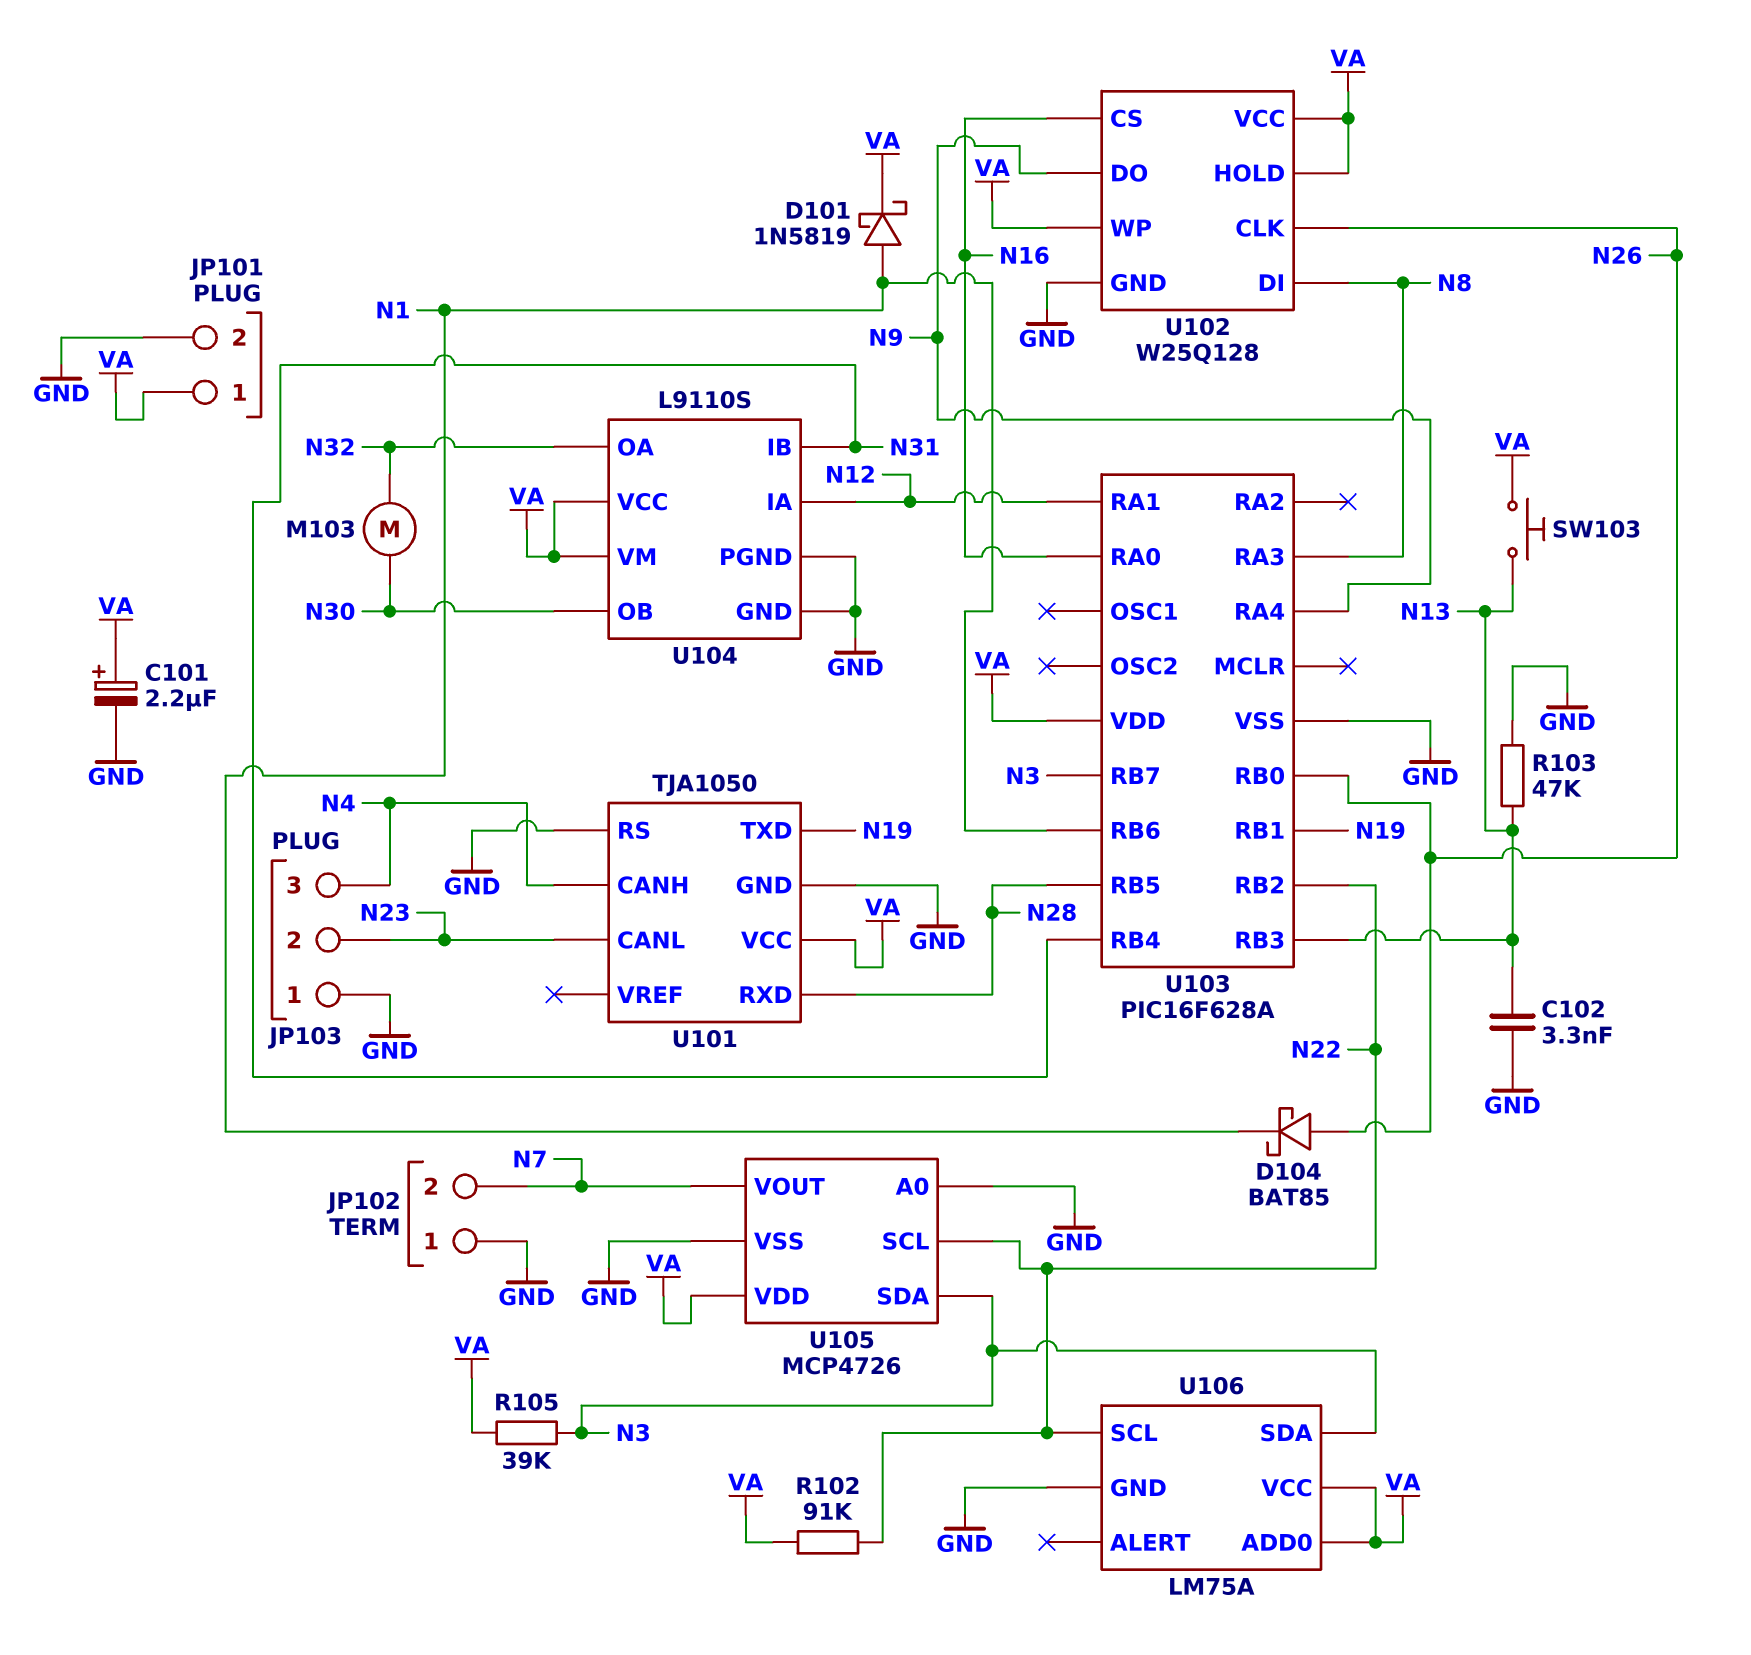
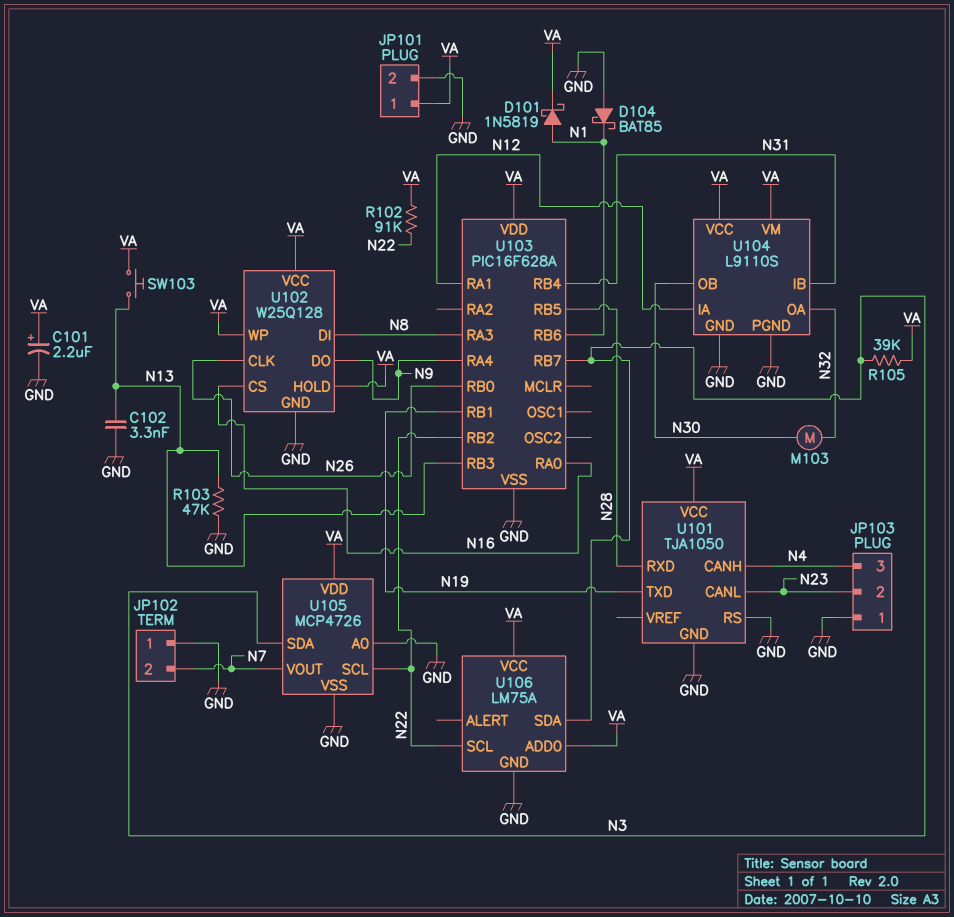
D104: schottky BAT85 (A N26, K N1) -> schottky BAT85 (A GND, K N1)

